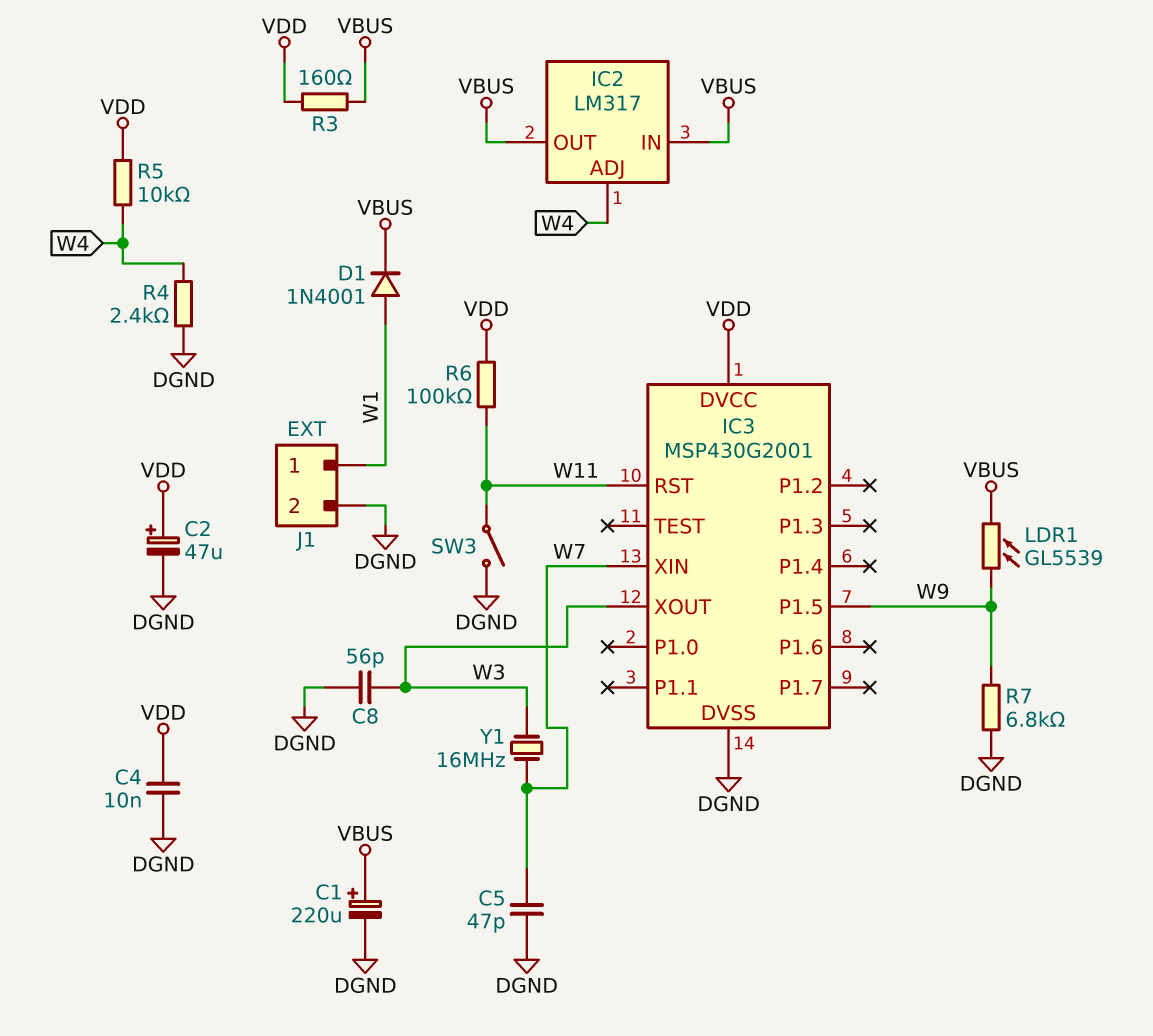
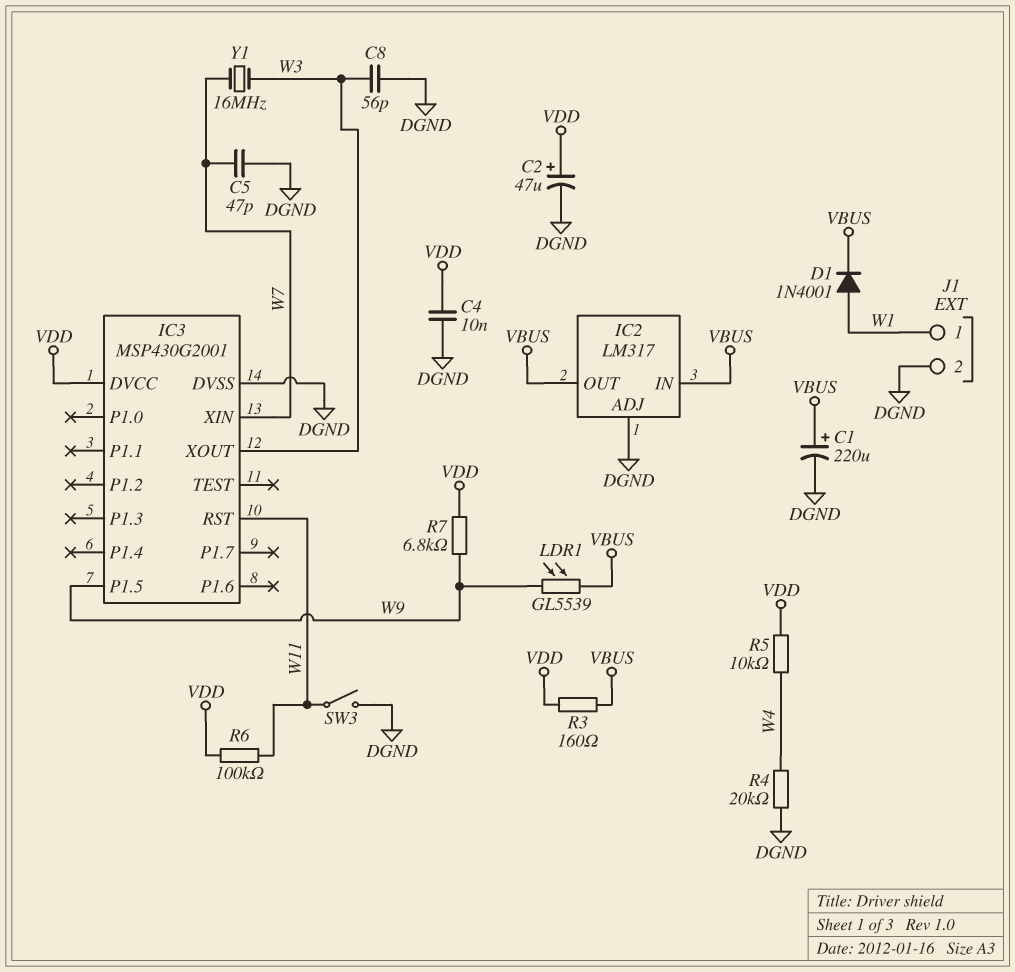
IC2 pin ADJ: W4 -> DGND
R4: 2.4k (DGND, W4) -> 20k (DGND, W4)
R7: 6.8k (DGND, W9) -> 6.8k (VDD, W9)

